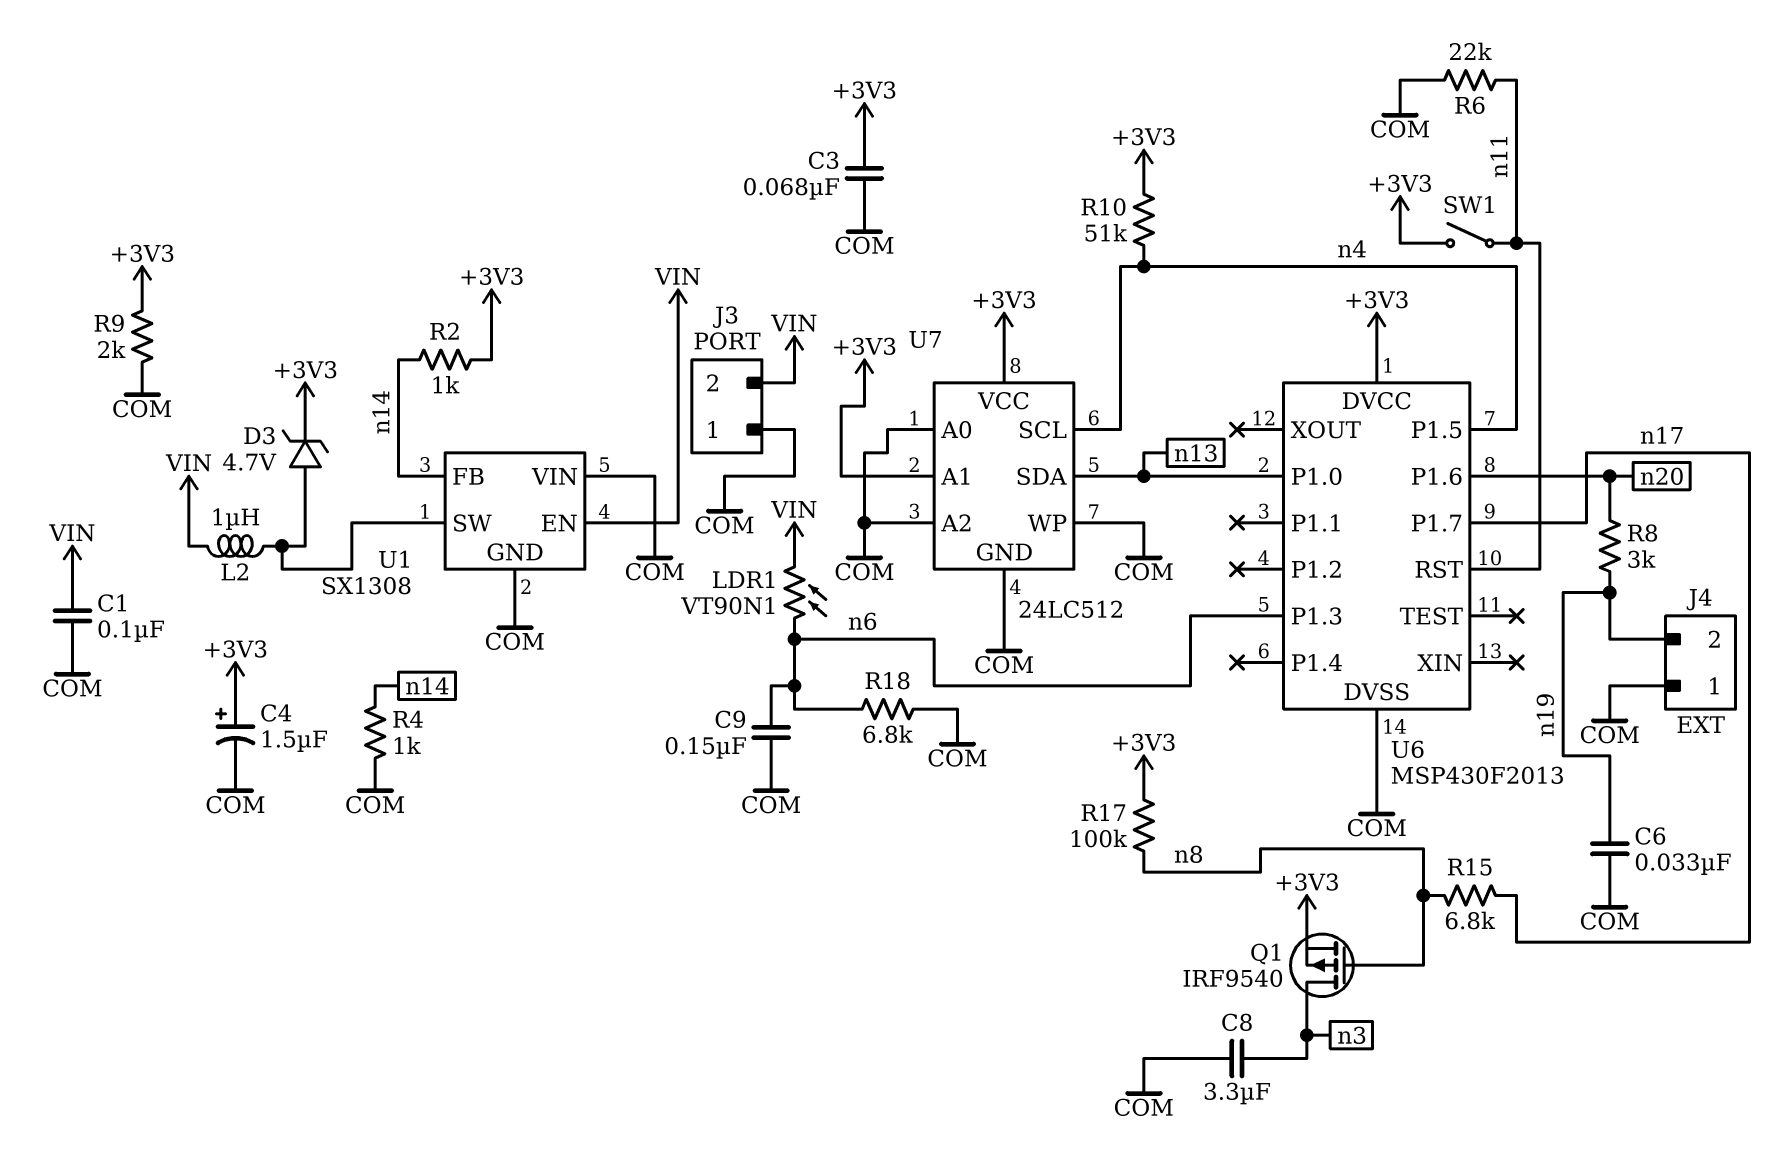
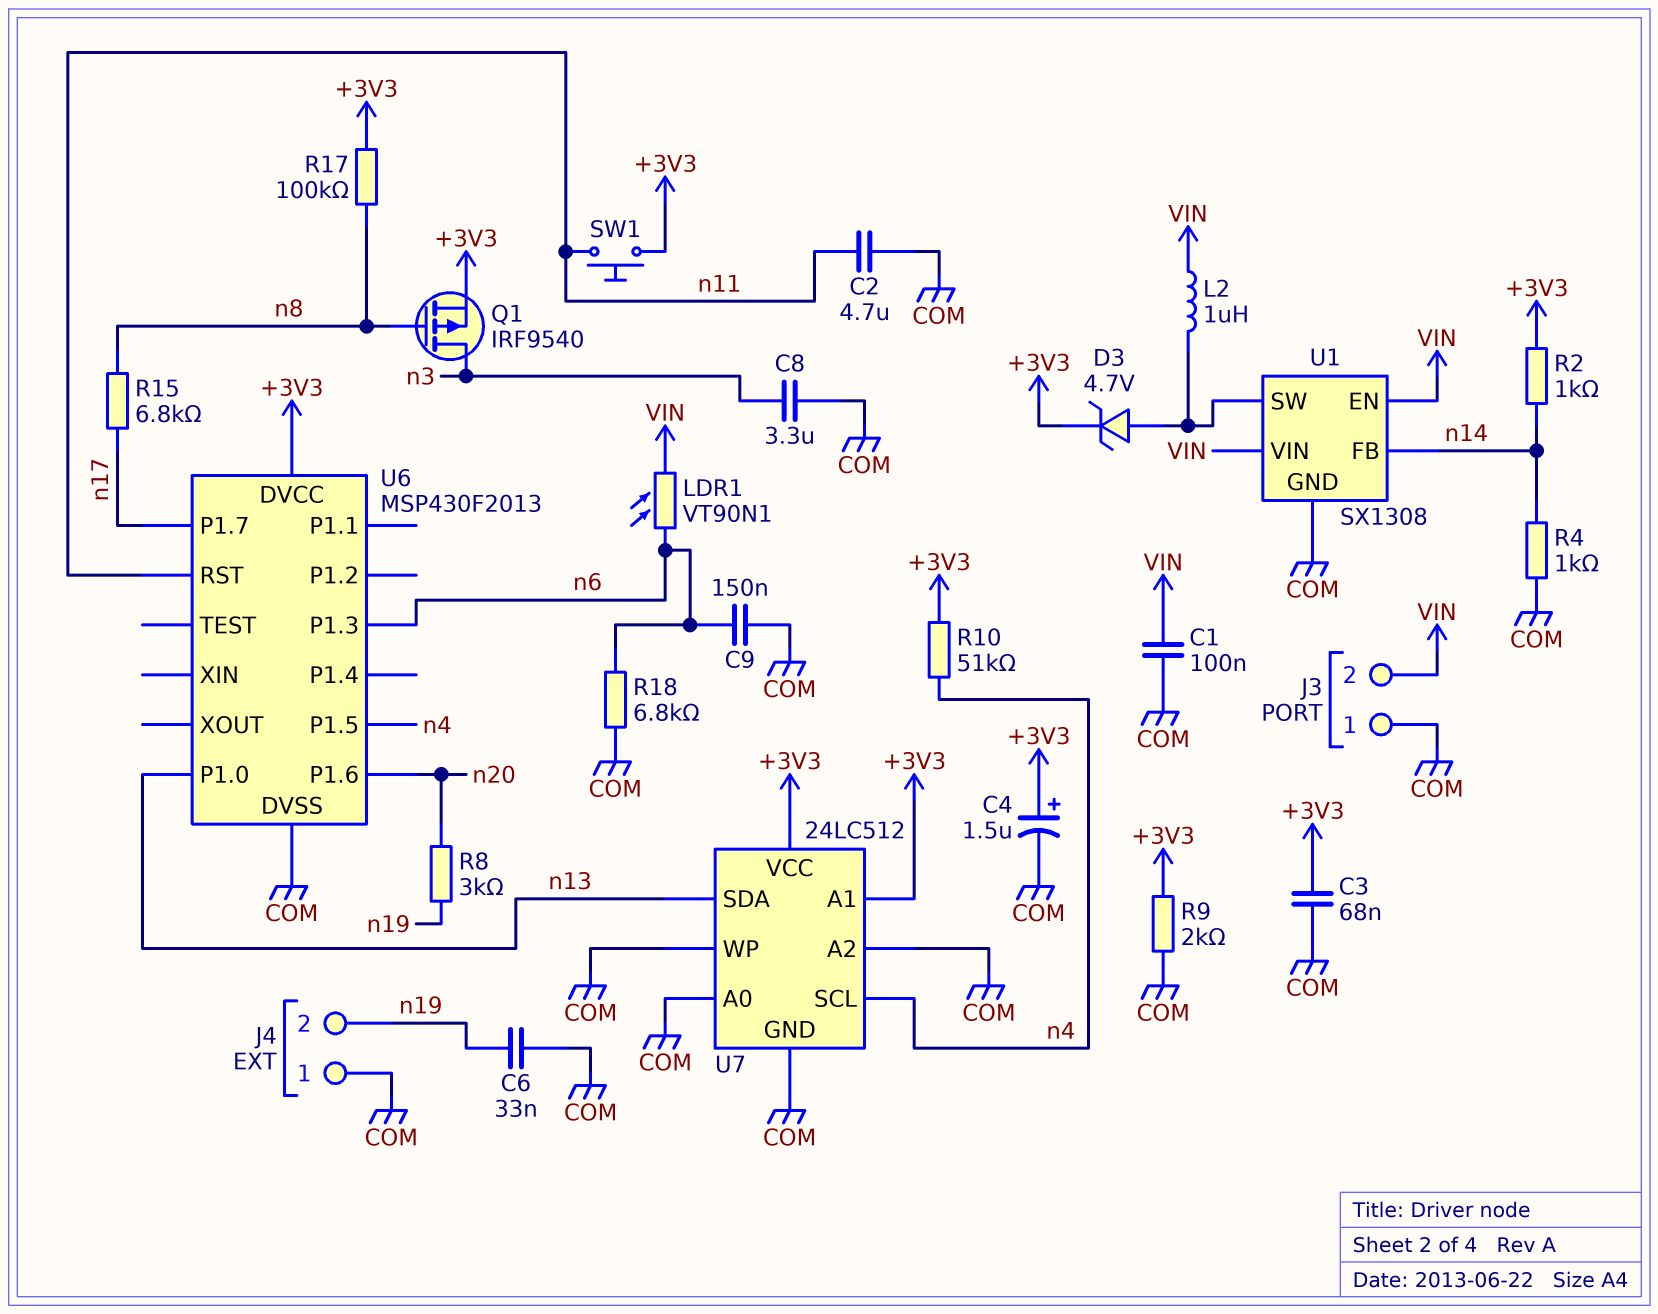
C2: none -> 4.7uF (COM, n11)
R6: 22k (COM, n11) -> none
SW1: switch (+3V3, n11) -> button (+3V3, n11)
U1 pin VIN: COM -> VIN

